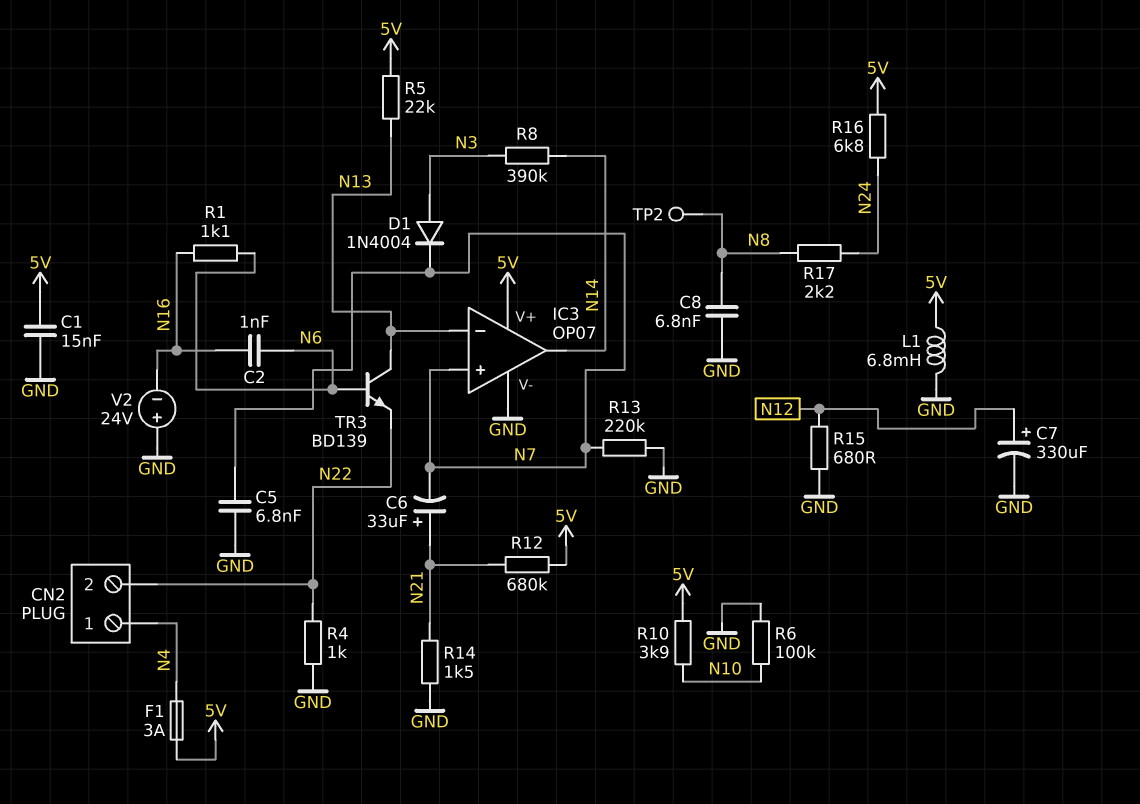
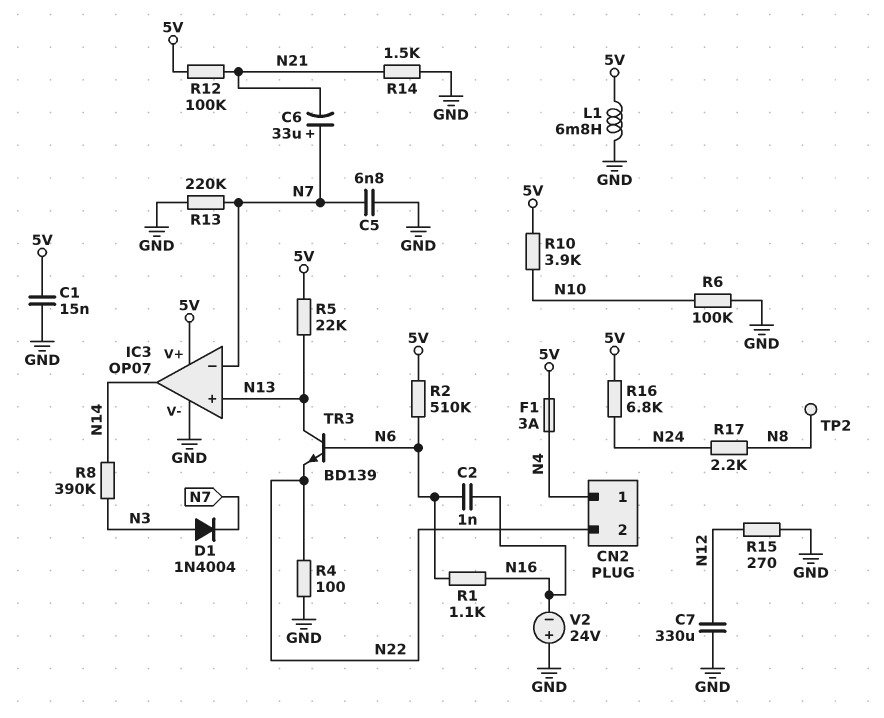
C6: 33uF (plus N21, minus N7) -> 33uF (plus N7, minus N21)
C7: 330uF (plus N12, minus GND) -> 330uF (GND, N12)
C8: 6.8nF (GND, N8) -> none
IC3 pin in+: N7 -> N13
IC3 pin in-: N13 -> N7
R2: none -> 510k (5V, N6)
R4: 1k (GND, N22) -> 100 (GND, N22)
R12: 680k (5V, N21) -> 100k (5V, N21)
R15: 680 (GND, N12) -> 270 (GND, N12)

